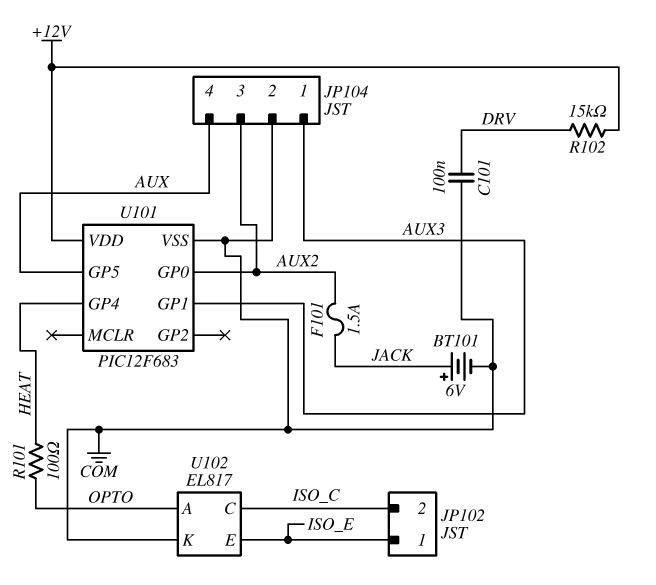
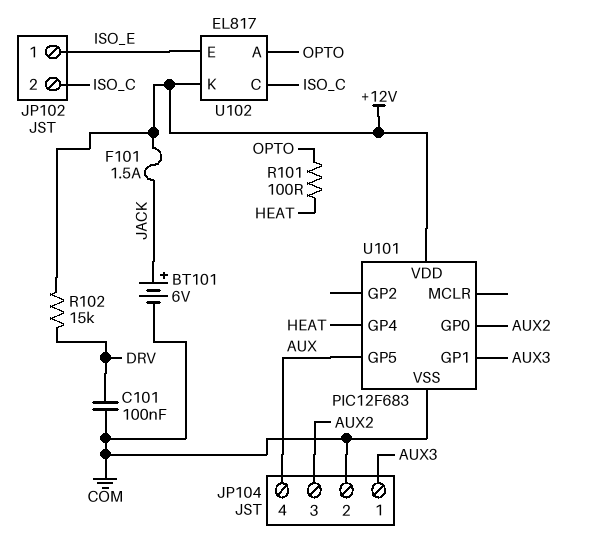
F101: 1.5A (AUX2, JACK) -> 1.5A (+12V, JACK)
U102 pin K: COM -> +12V

